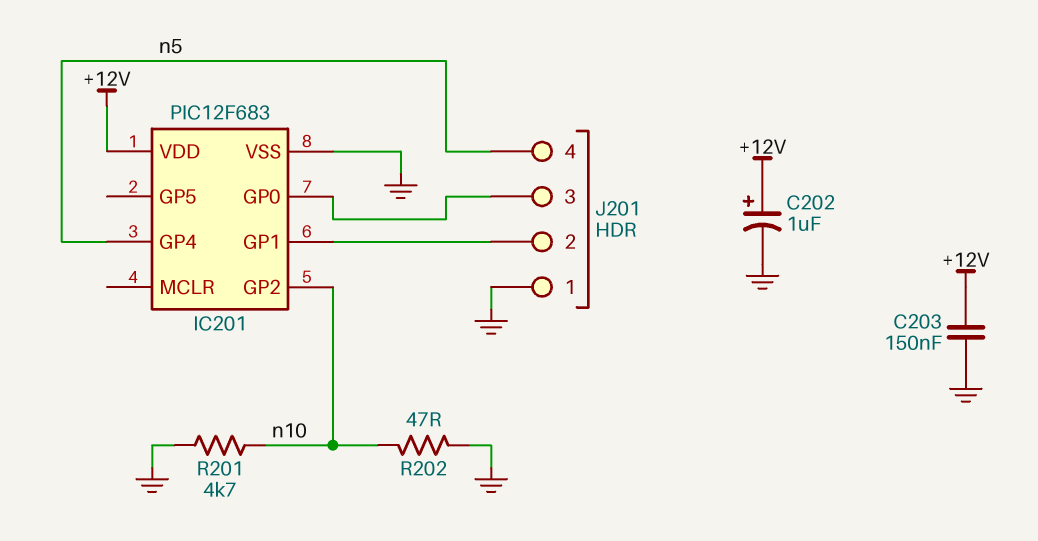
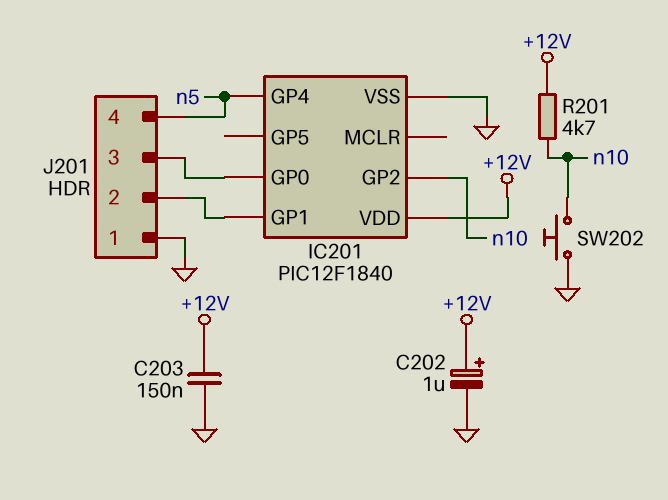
IC201: PIC12F683 -> PIC12F1840
R201: 4.7k (GND, n10) -> 4.7k (+12V, n10)
R202: 47 (GND, n10) -> none
SW202: none -> button (GND, n10)

